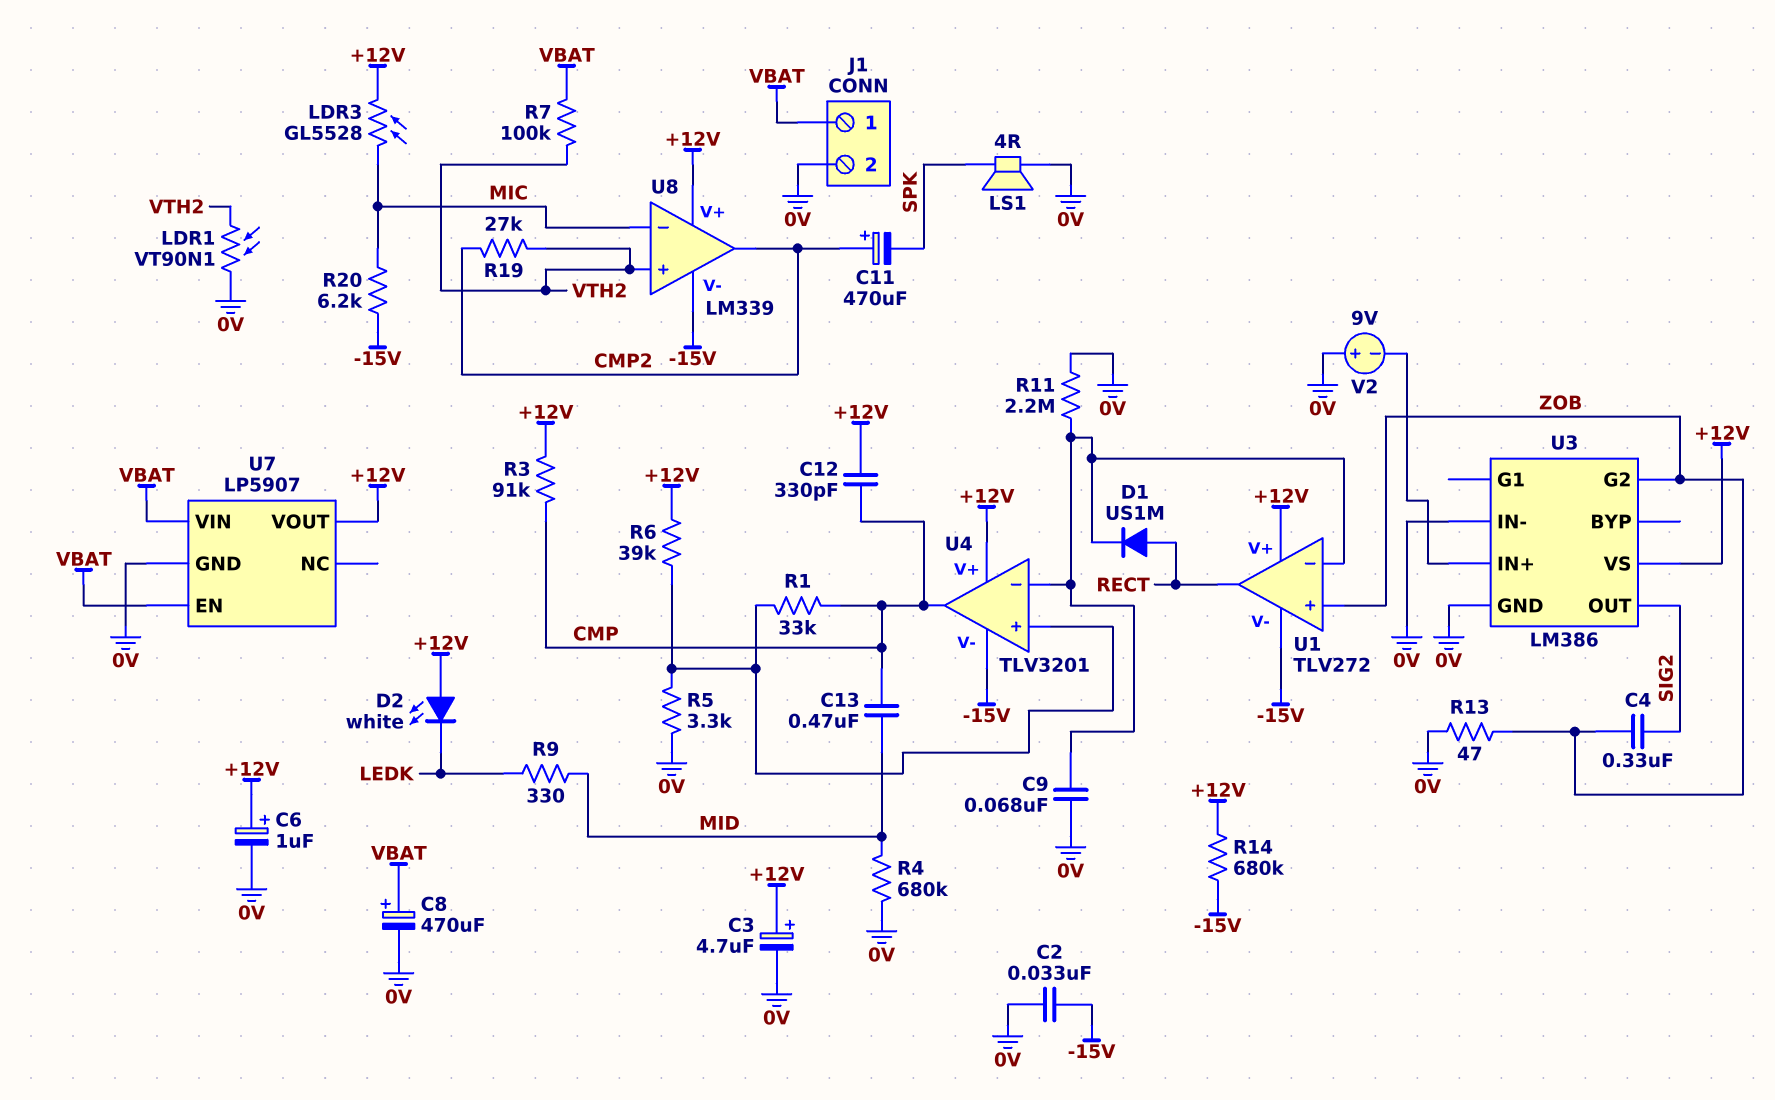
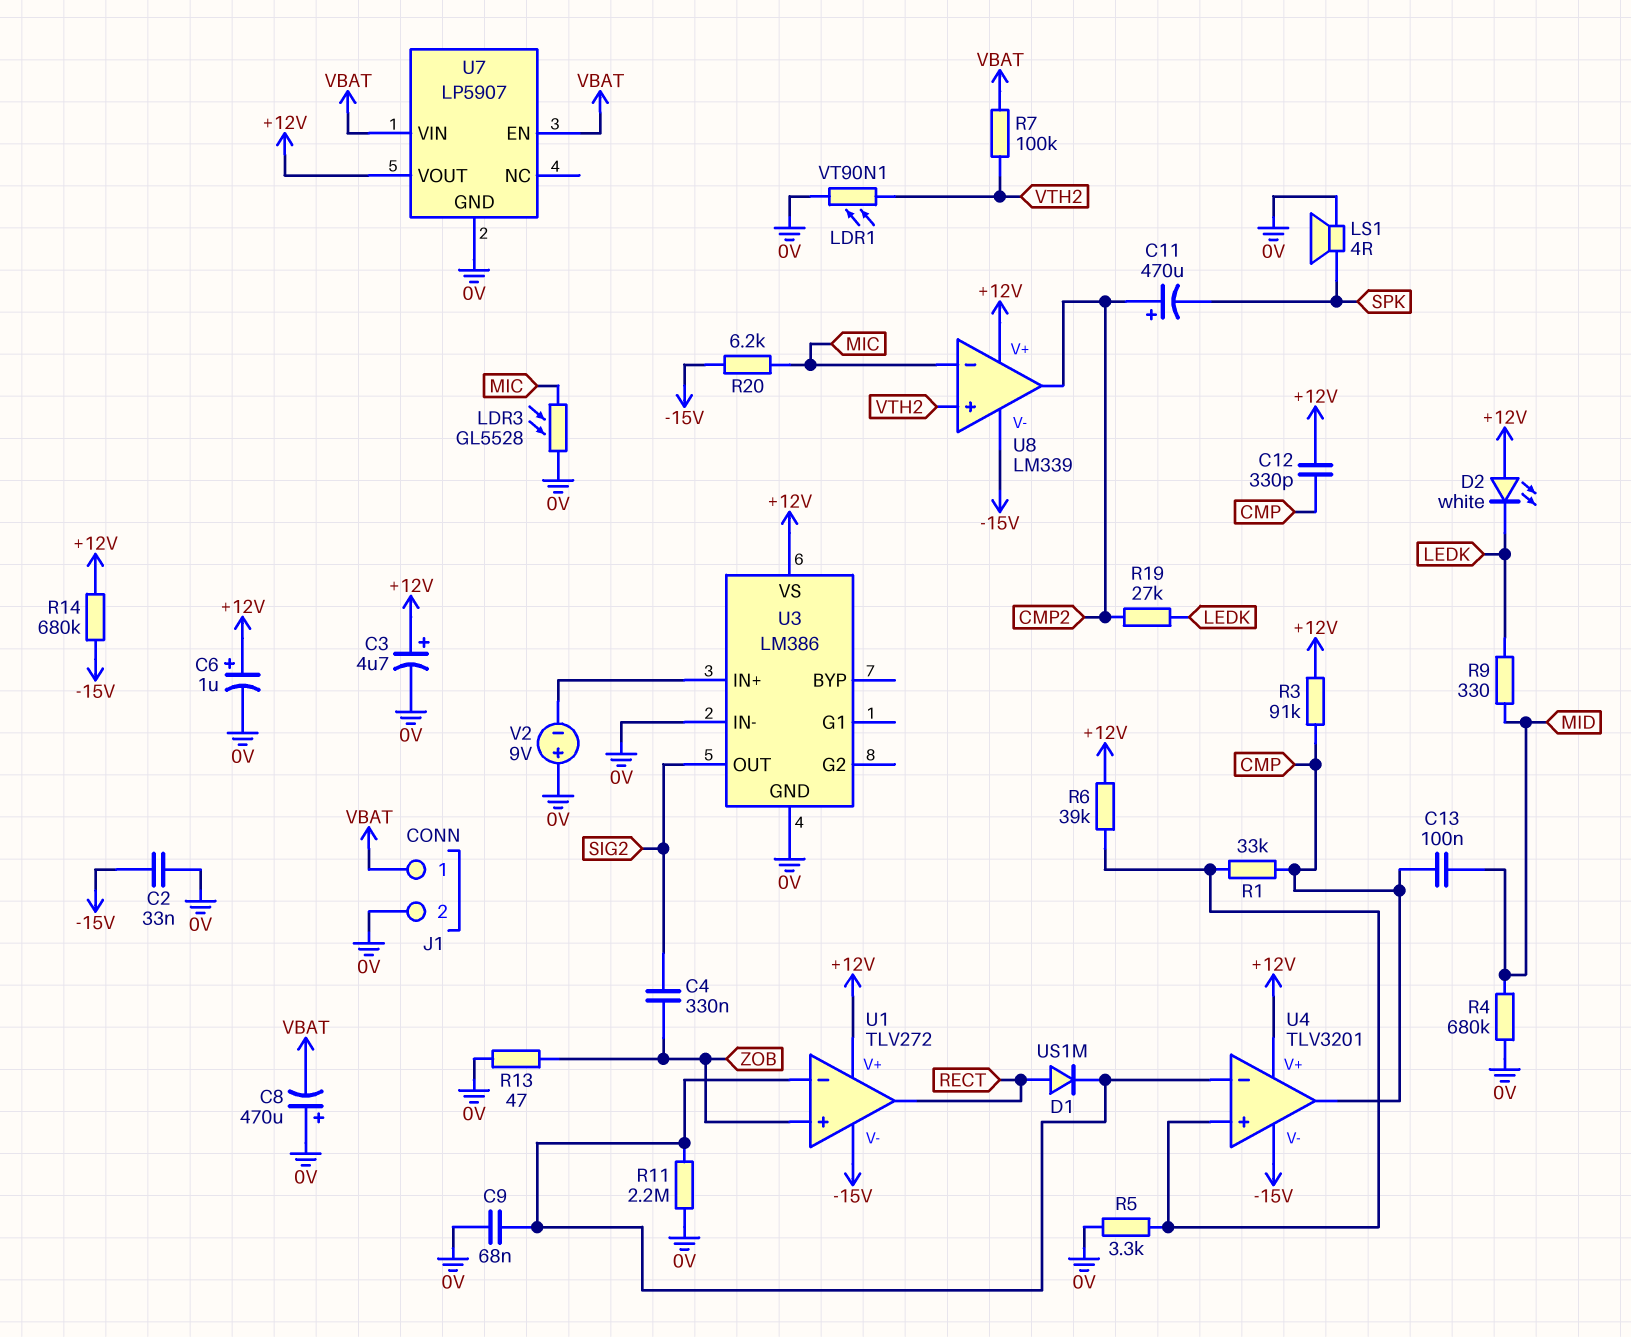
C8: 470uF (plus VBAT, minus 0V) -> 470uF (plus 0V, minus VBAT)
C13: 470nF (CMP, MID) -> 100nF (CMP, MID)
LDR3: GL5528 (+12V, MIC) -> GL5528 (0V, MIC)
R19: 27k (CMP2, VTH2) -> 27k (CMP2, LEDK)
U3 pin G2: ZOB -> none

